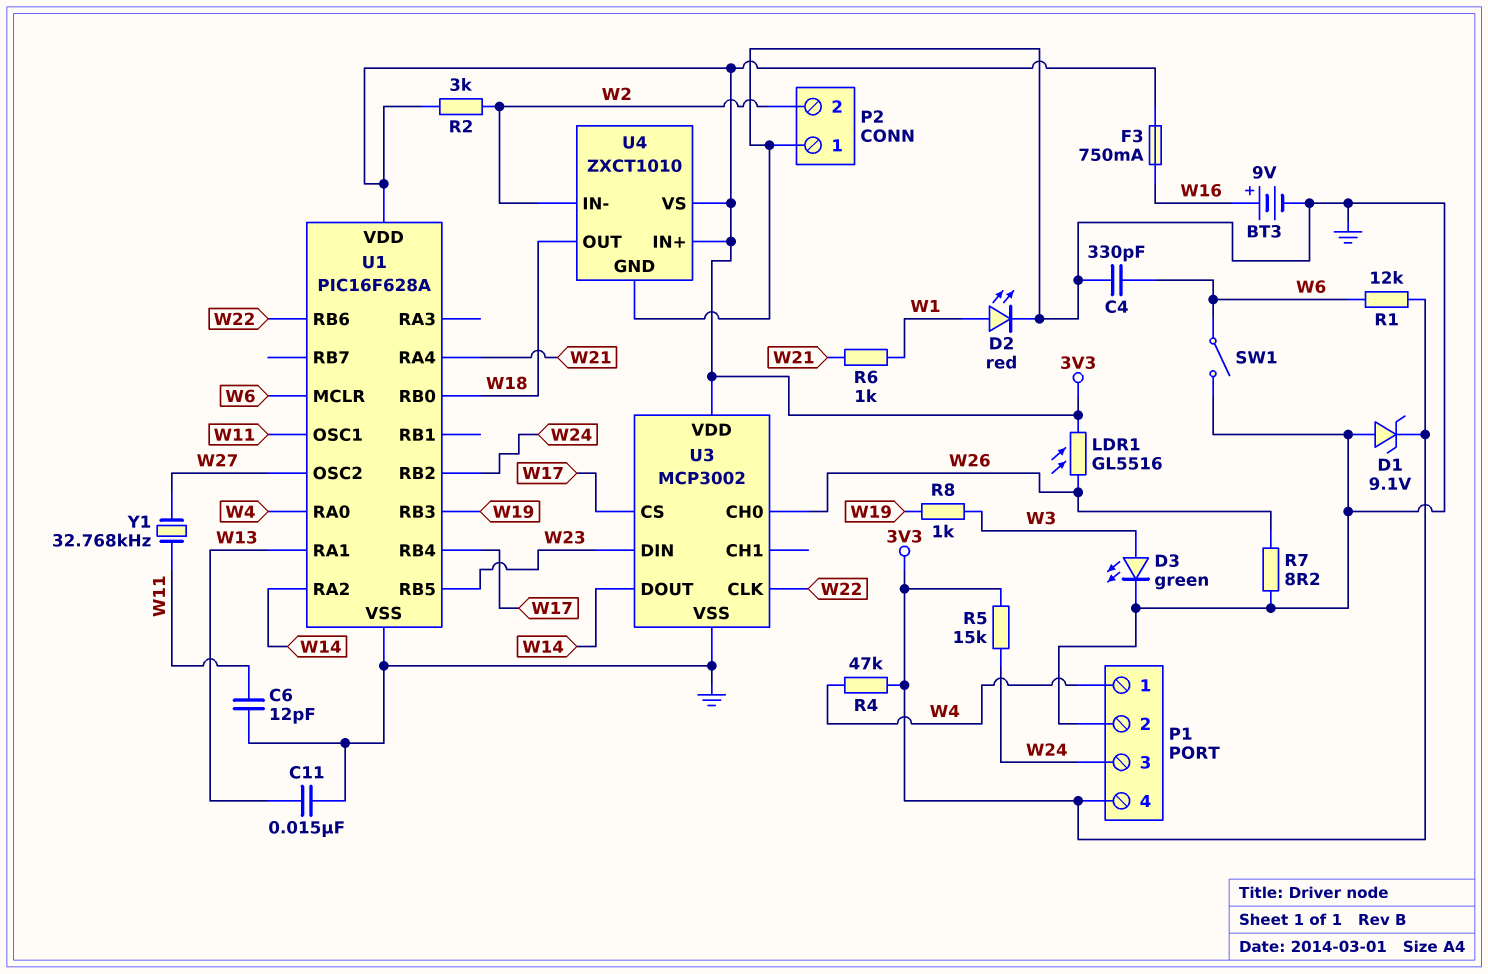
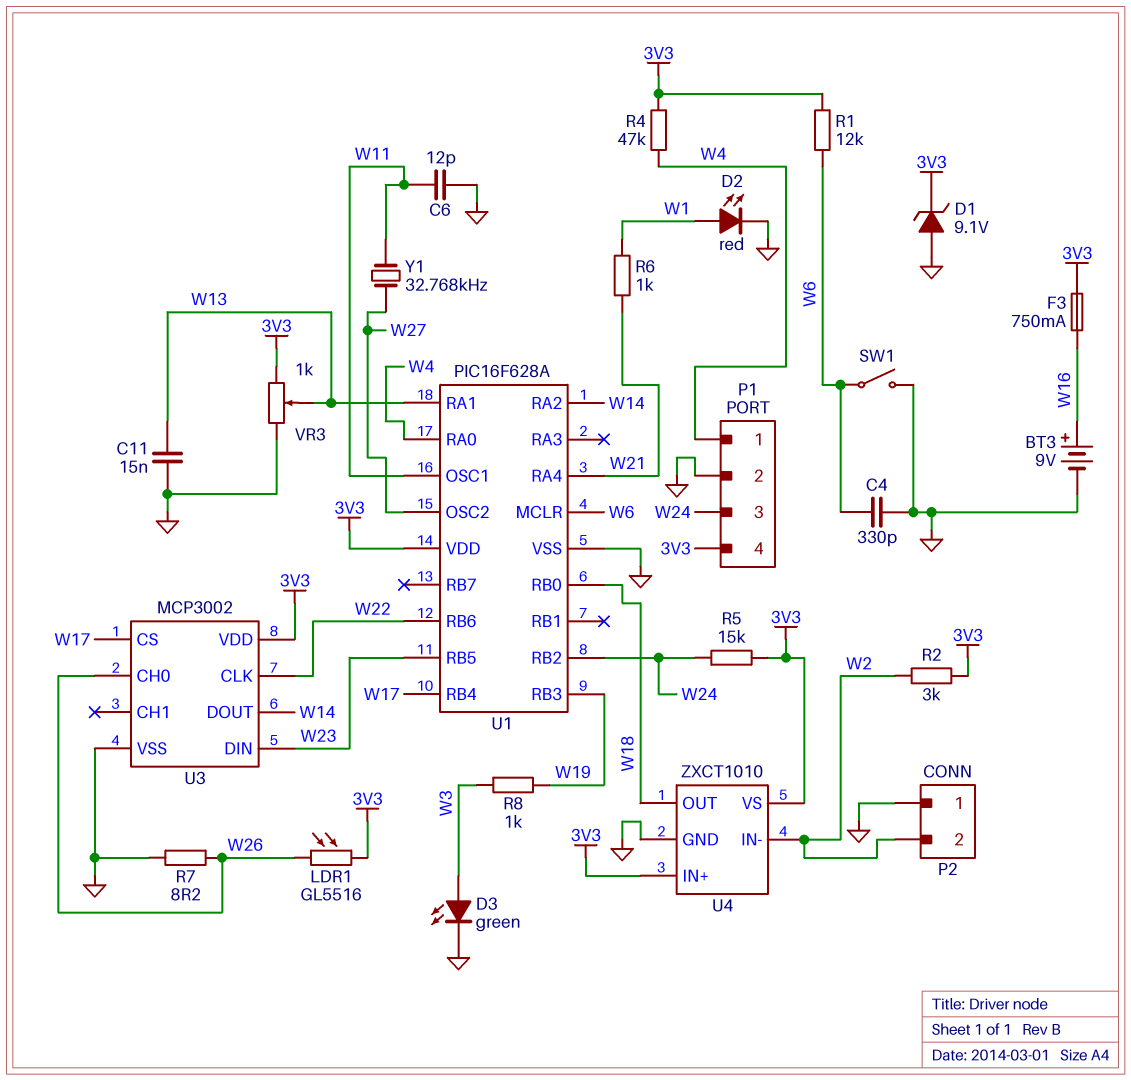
VR3: none -> 1k (3V3, GND, wiper W13)

